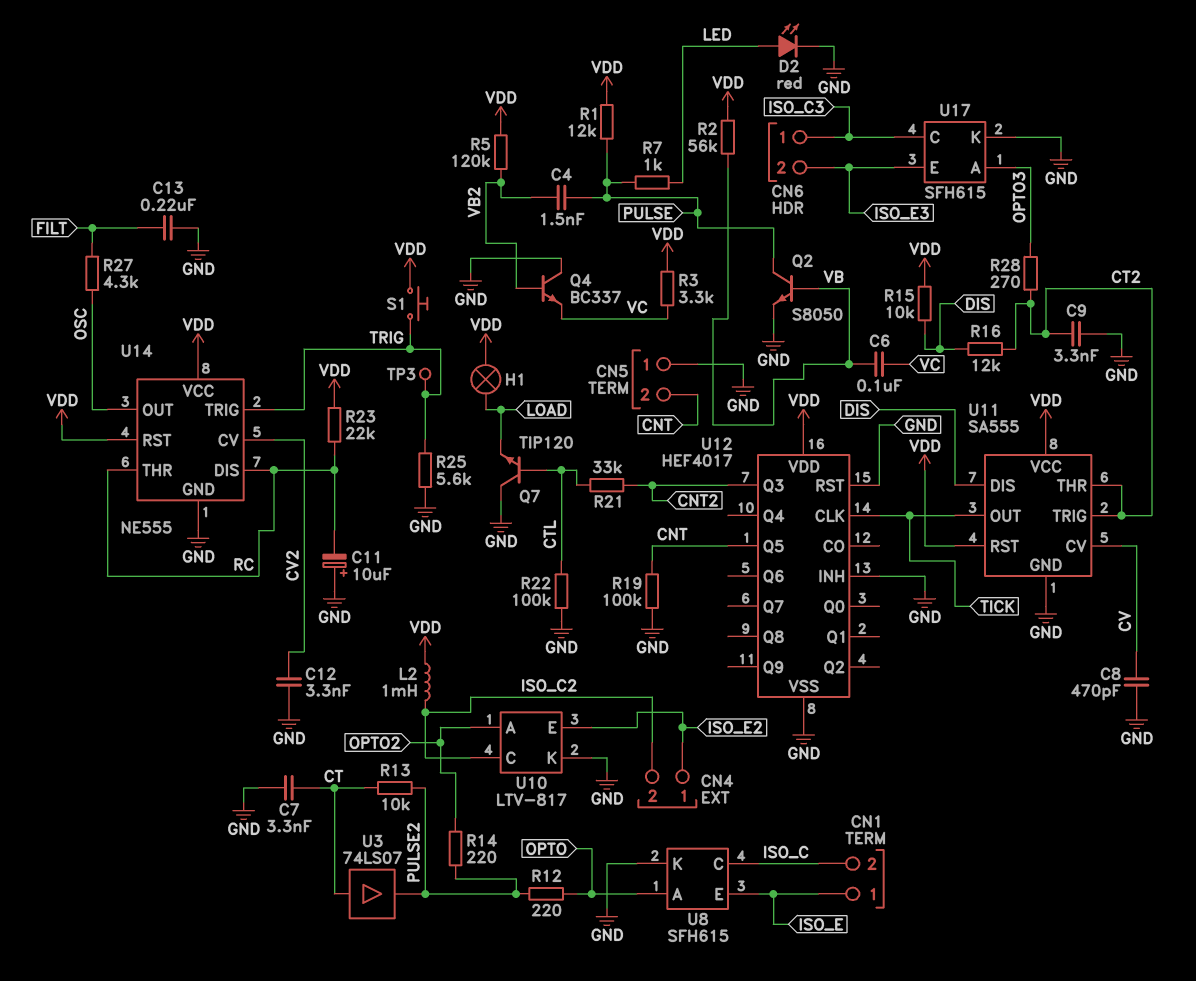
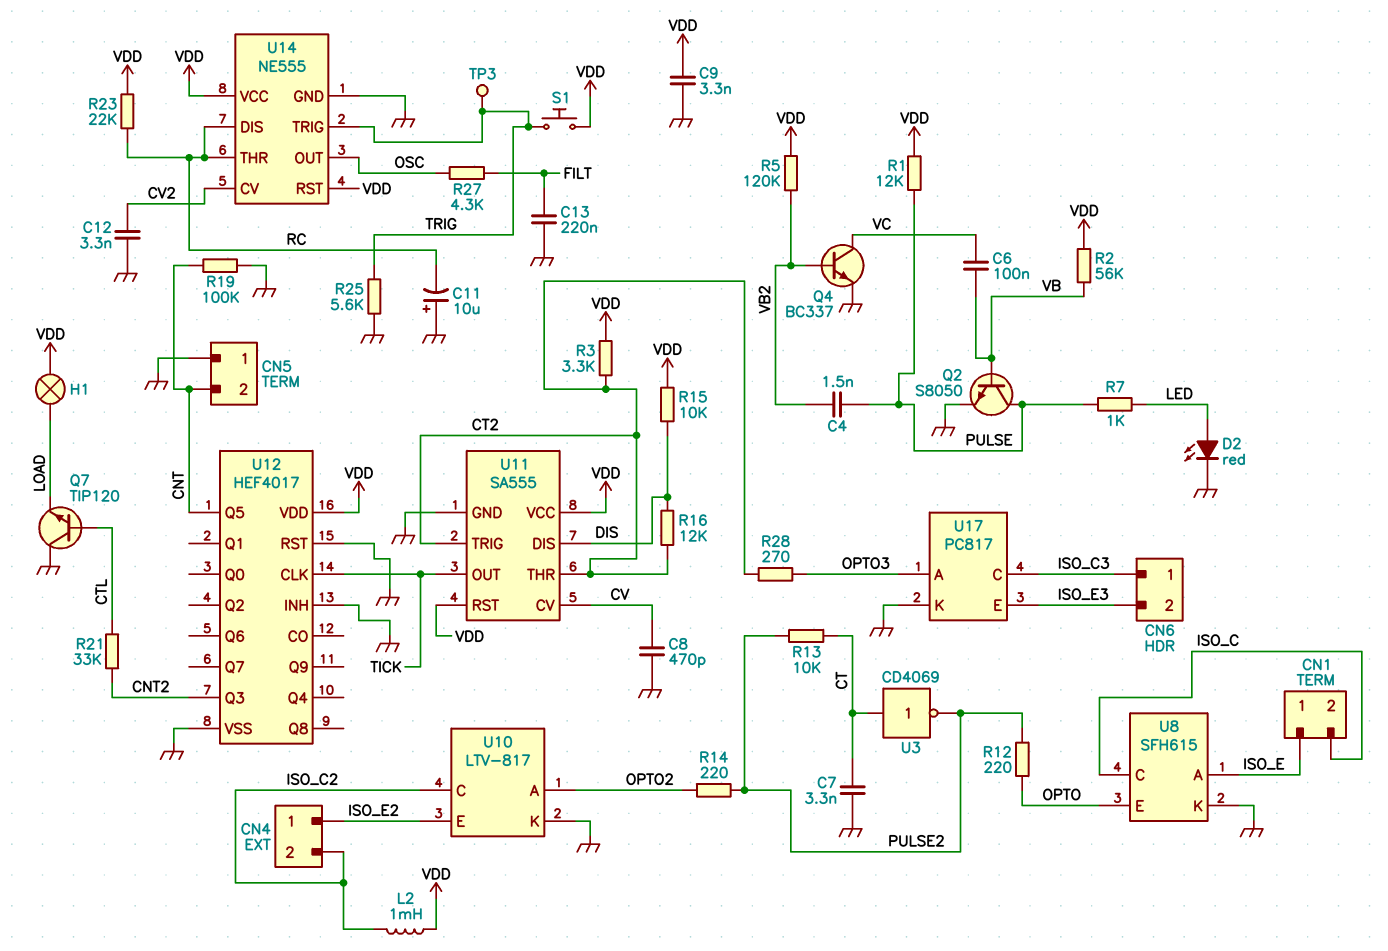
C9: 3.3nF (CT2, GND) -> 3.3nF (GND, VDD)
Q4: NPN BC337 (B VB2, C GND, E VC) -> NPN BC337 (B VB2, C VC, E GND)
R3: 3.3k (VC, VDD) -> 3.3k (CT2, VDD)
R22: 100k (CTL, GND) -> none
U3: buffer 74LS07 (in CT, out PULSE2) -> NOT CD4069 (in CT, out PULSE2)
U8 pin A: OPTO -> ISO_E
U8 pin E: ISO_E -> OPTO
U17: SFH615 -> PC817

